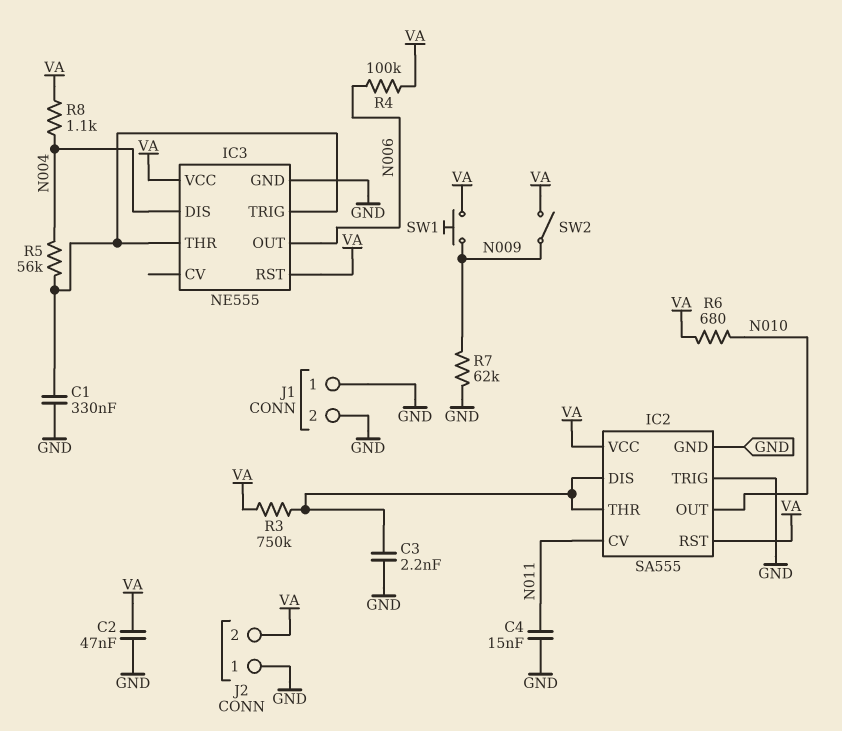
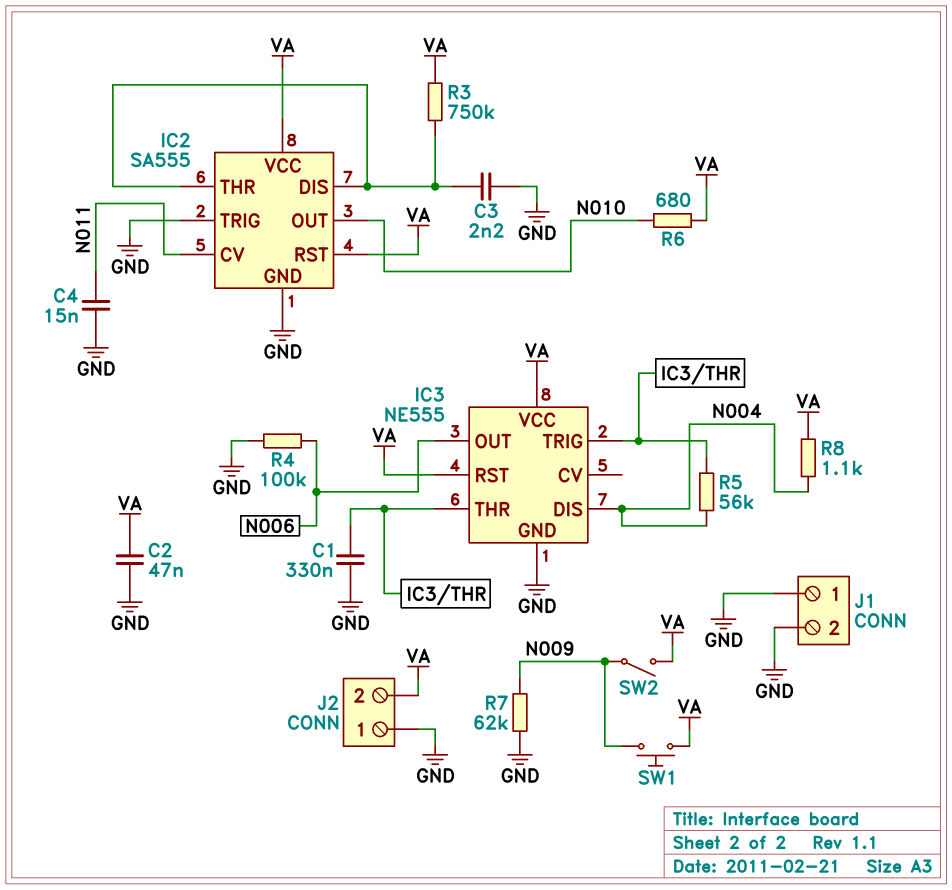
R4: 100k (N006, VA) -> 100k (GND, N006)

